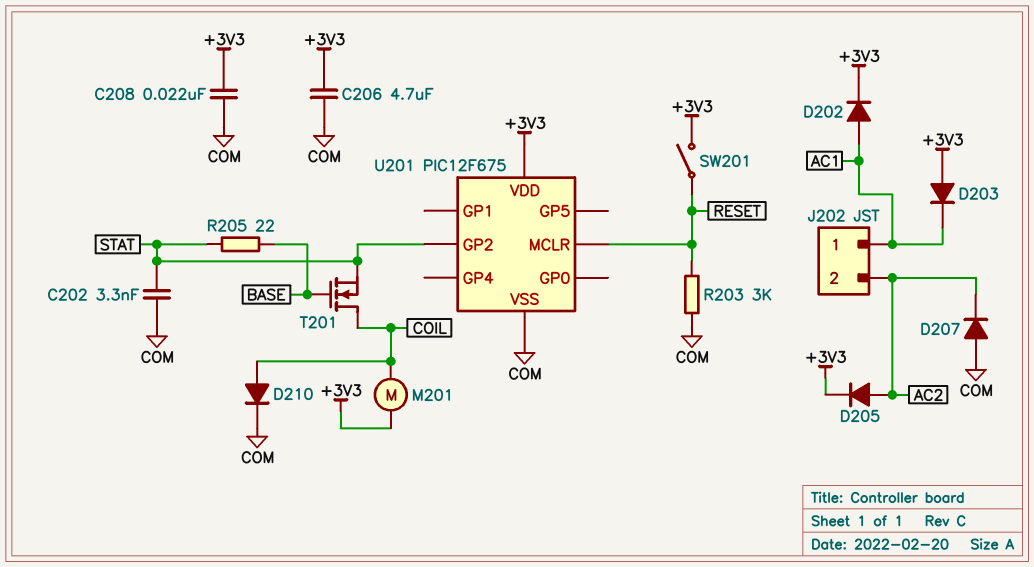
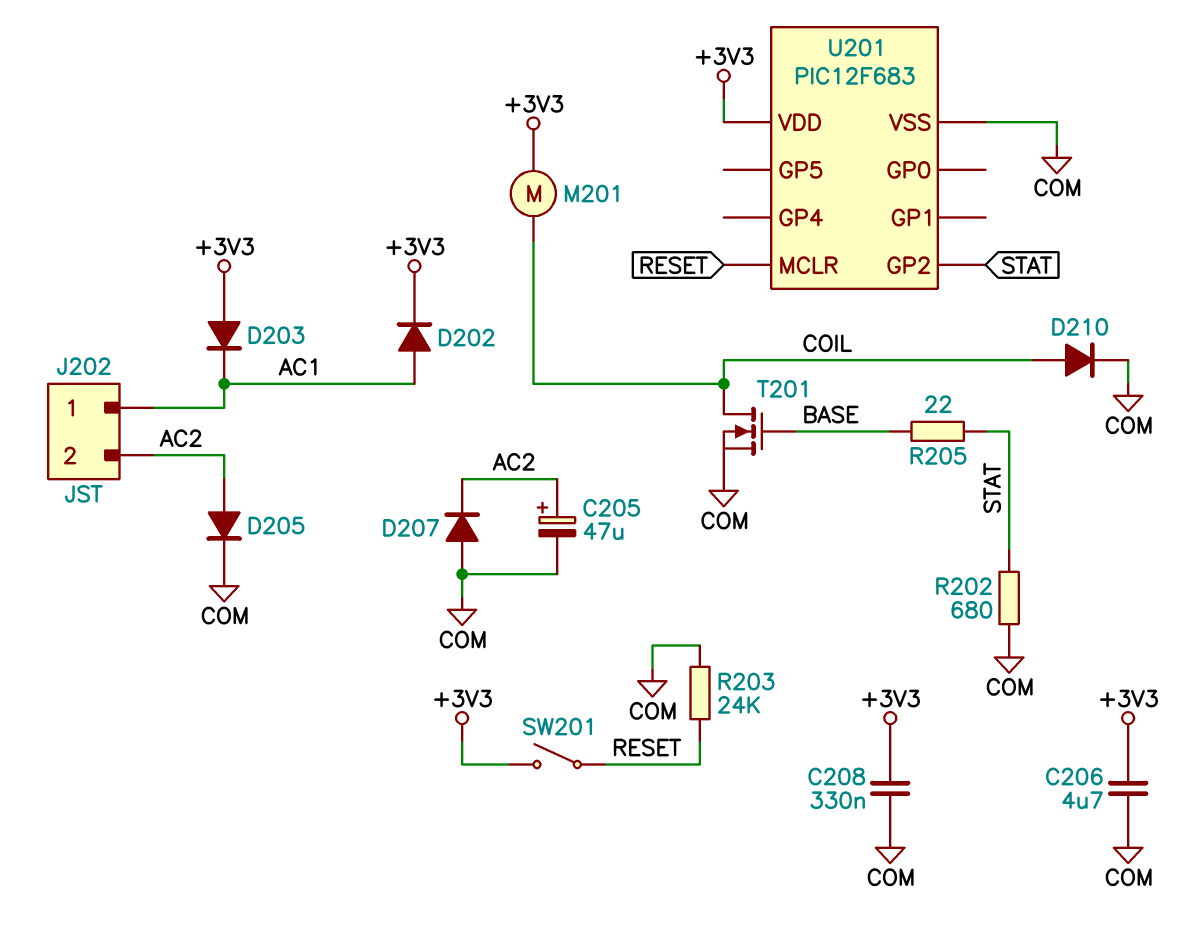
C202: 3.3nF (COM, STAT) -> none
C205: none -> 47uF (plus AC2, minus COM)
C208: 22nF (+3V3, COM) -> 330nF (+3V3, COM)
D205: diode (A AC2, K +3V3) -> diode (A AC2, K COM)
R202: none -> 680 (COM, STAT)
R203: 3k (COM, RESET) -> 24k (COM, RESET)
T201: NMOS (G BASE, D COIL, S STAT) -> NMOS (G BASE, D COIL, S COM)
U201: PIC12F675 -> PIC12F683

